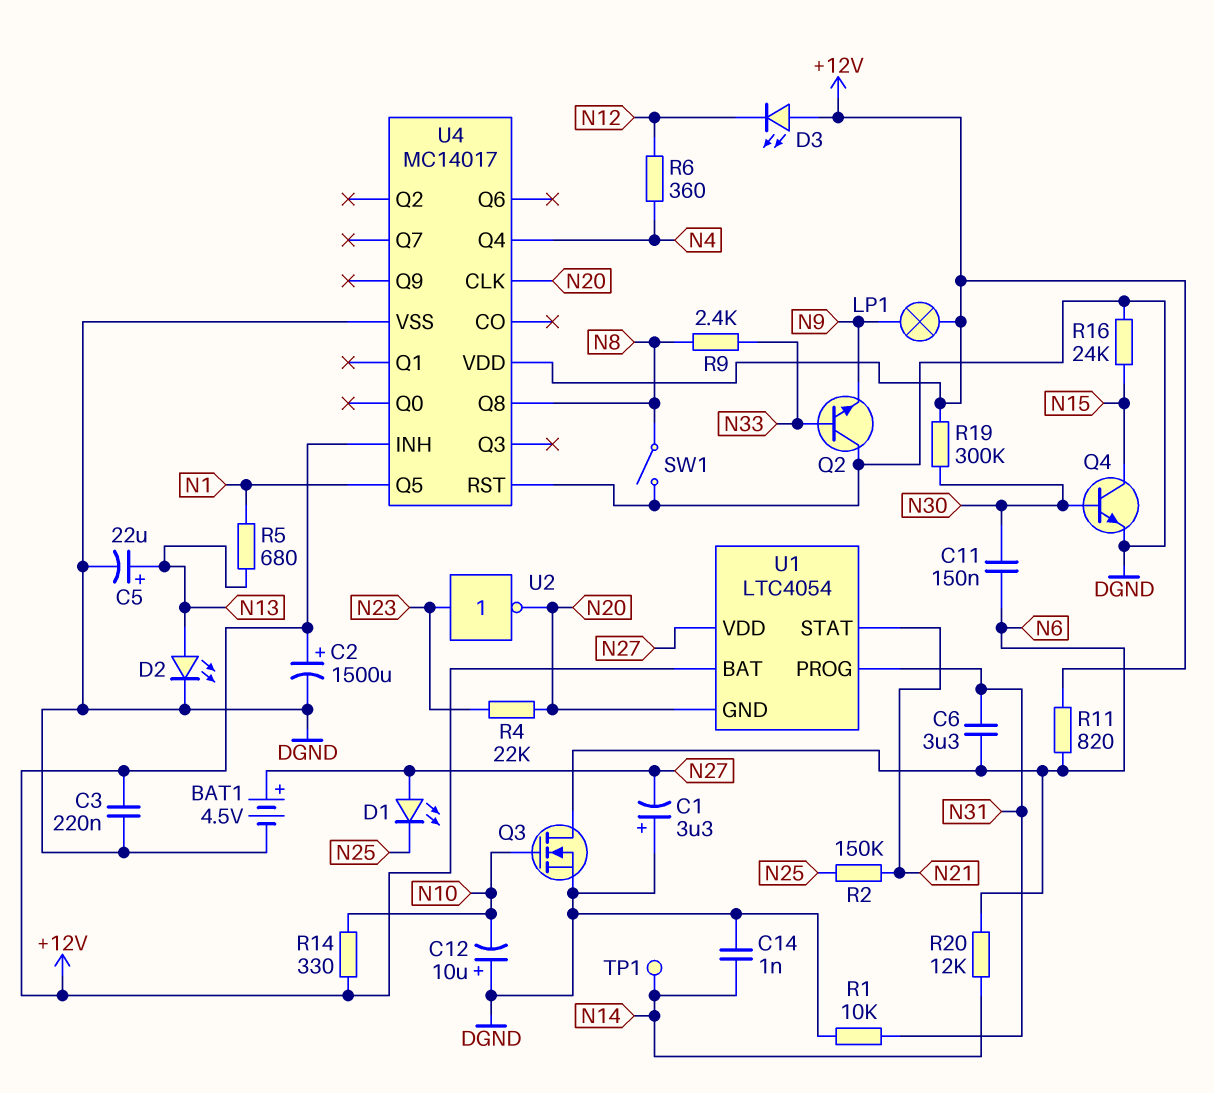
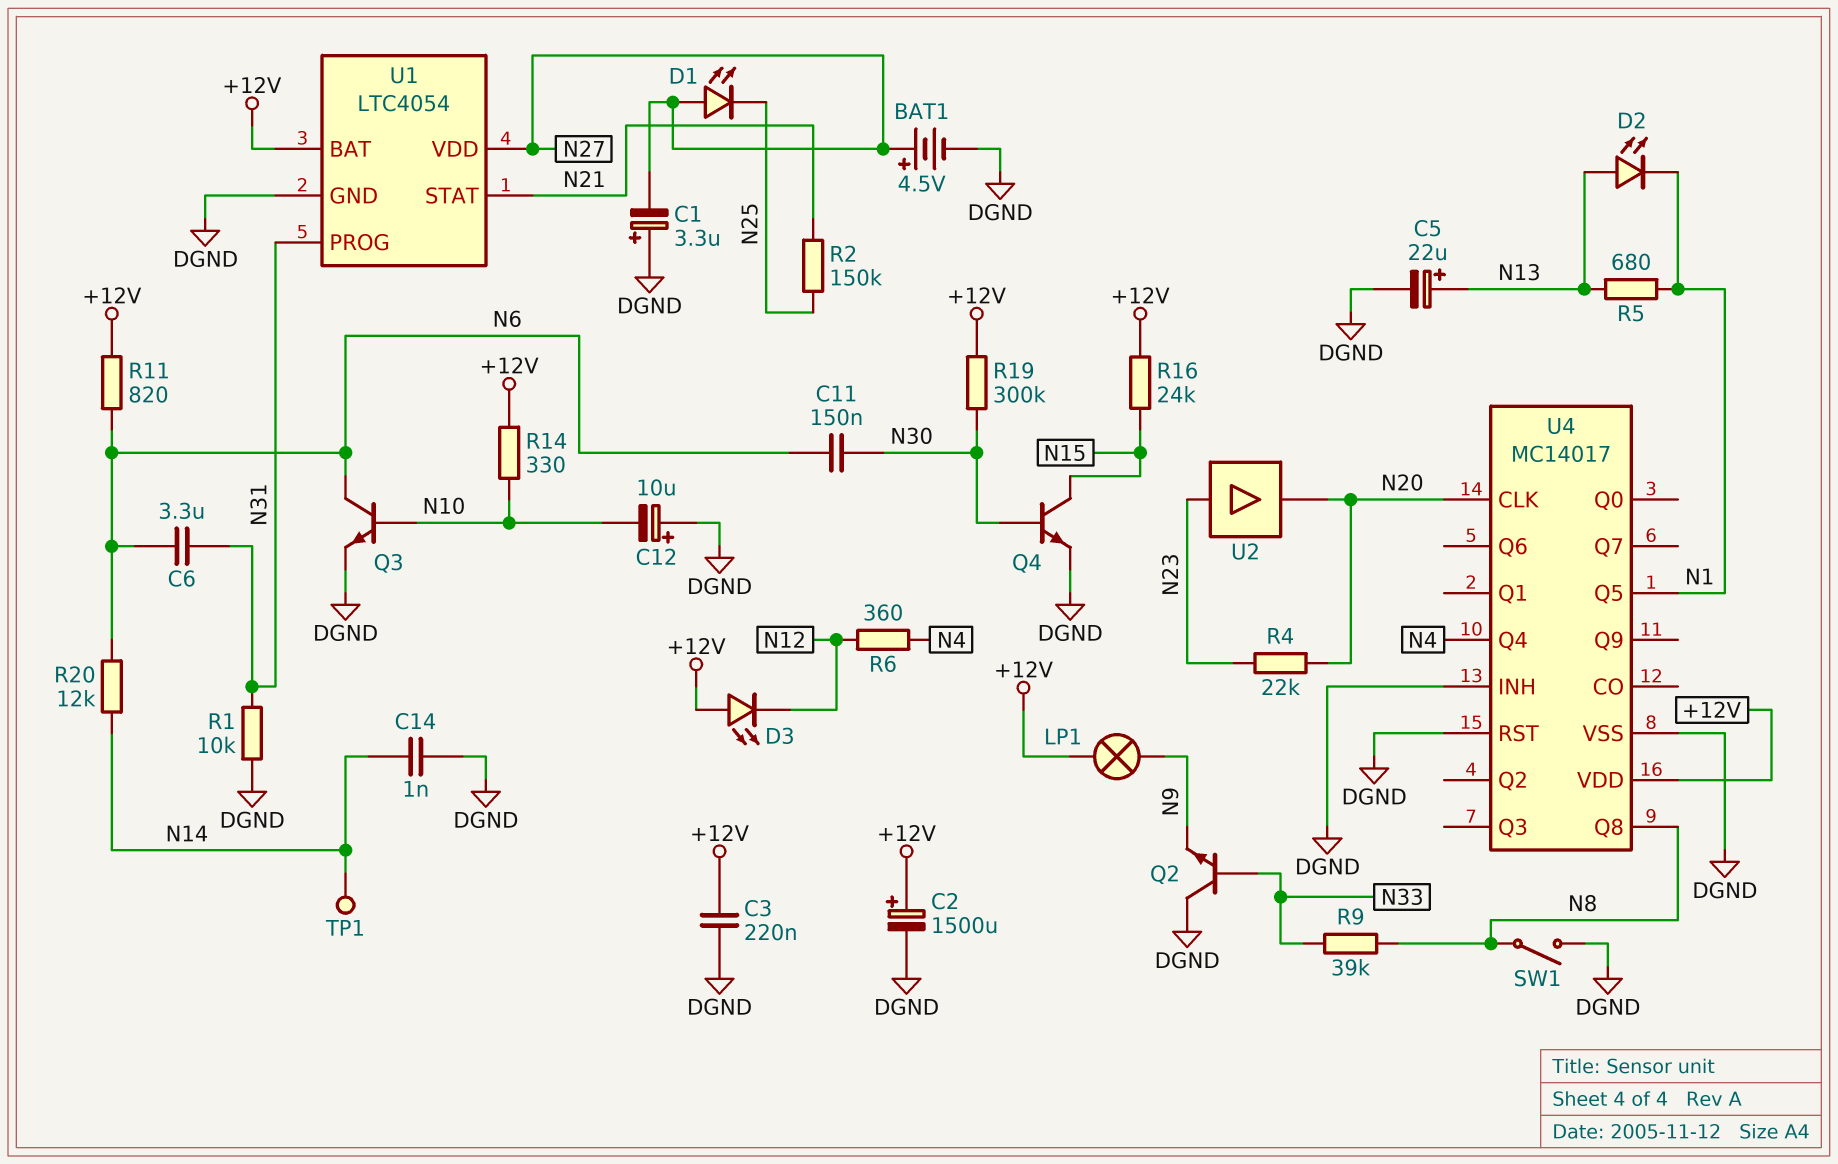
D2: LED (A N13, K DGND) -> LED (A N13, K N1)
Q3: NMOS (G N10, D N6, S DGND) -> NPN (B N10, C N6, E DGND)
R9: 2.4k (N8, N33) -> 39k (N8, N33)
R16: 24k (DGND, N15) -> 24k (+12V, N15)
U1 pin GND: N20 -> DGND
U2: NOT (in N23, out N20) -> buffer (in N23, out N20)
U4 pin INH: +12V -> DGND

